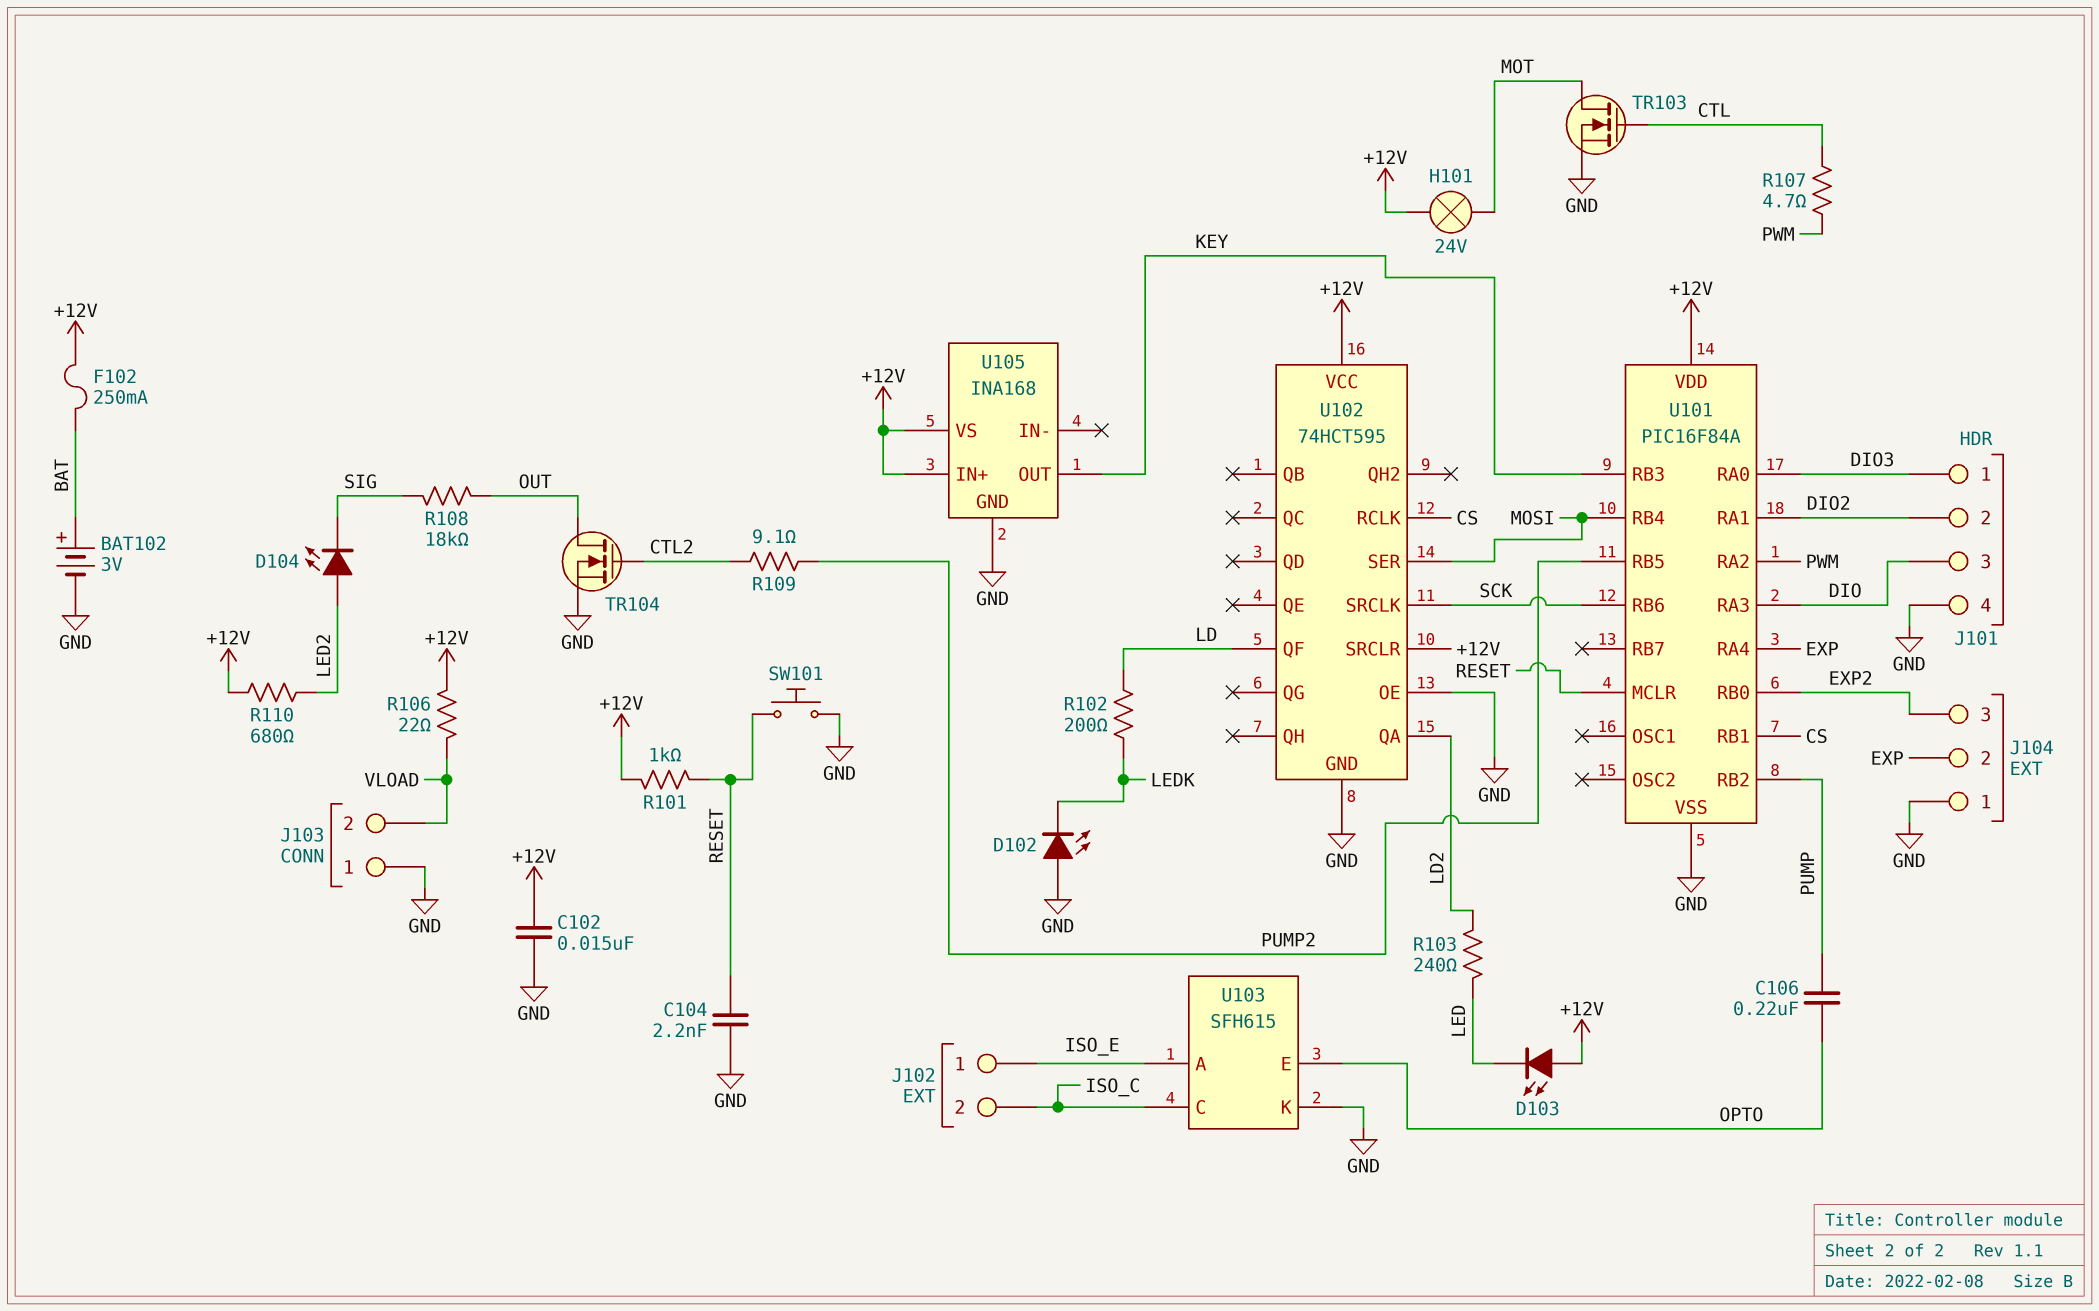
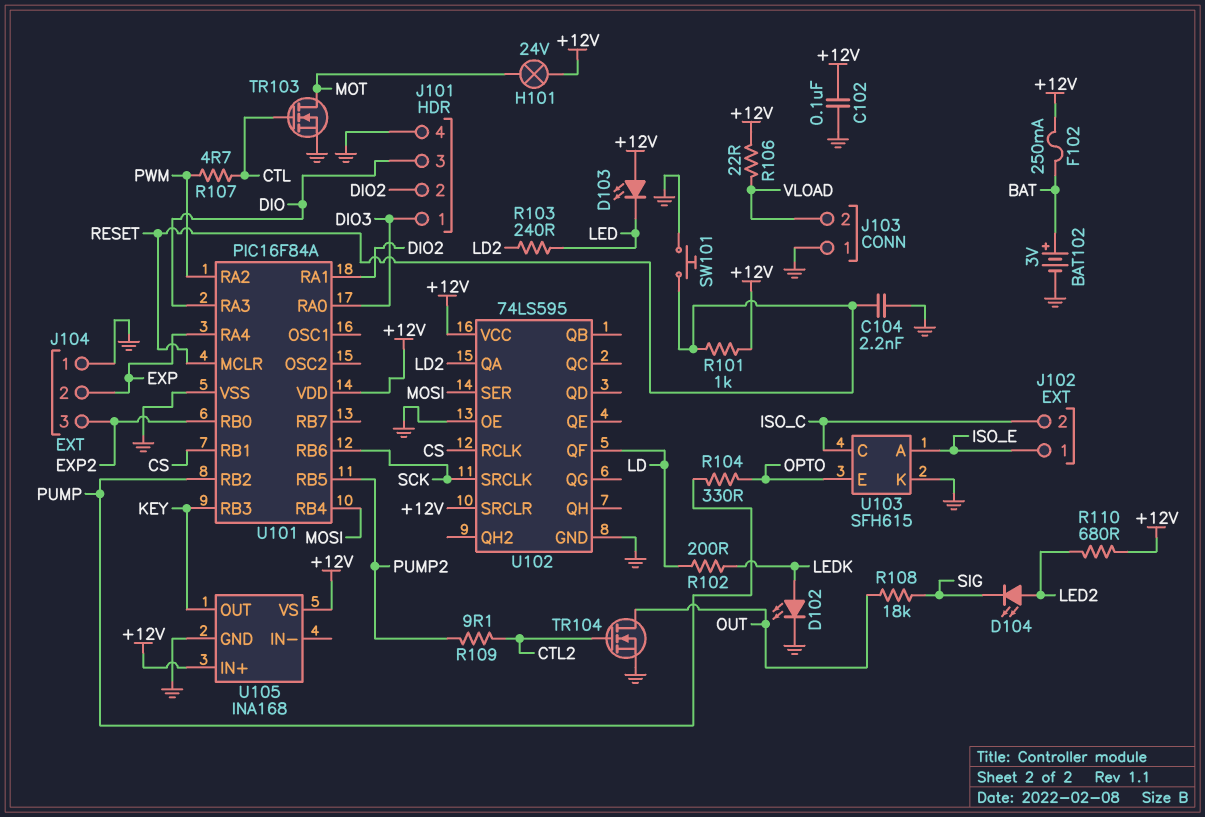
C102: 15nF (+12V, GND) -> 100nF (+12V, GND)
C106: 220nF (OPTO, PUMP) -> none
D102: LED (A GND, K LEDK) -> LED (A LEDK, K GND)
R104: none -> 330 (OPTO, PUMP)
U102: 74HCT595 -> 74LS595

